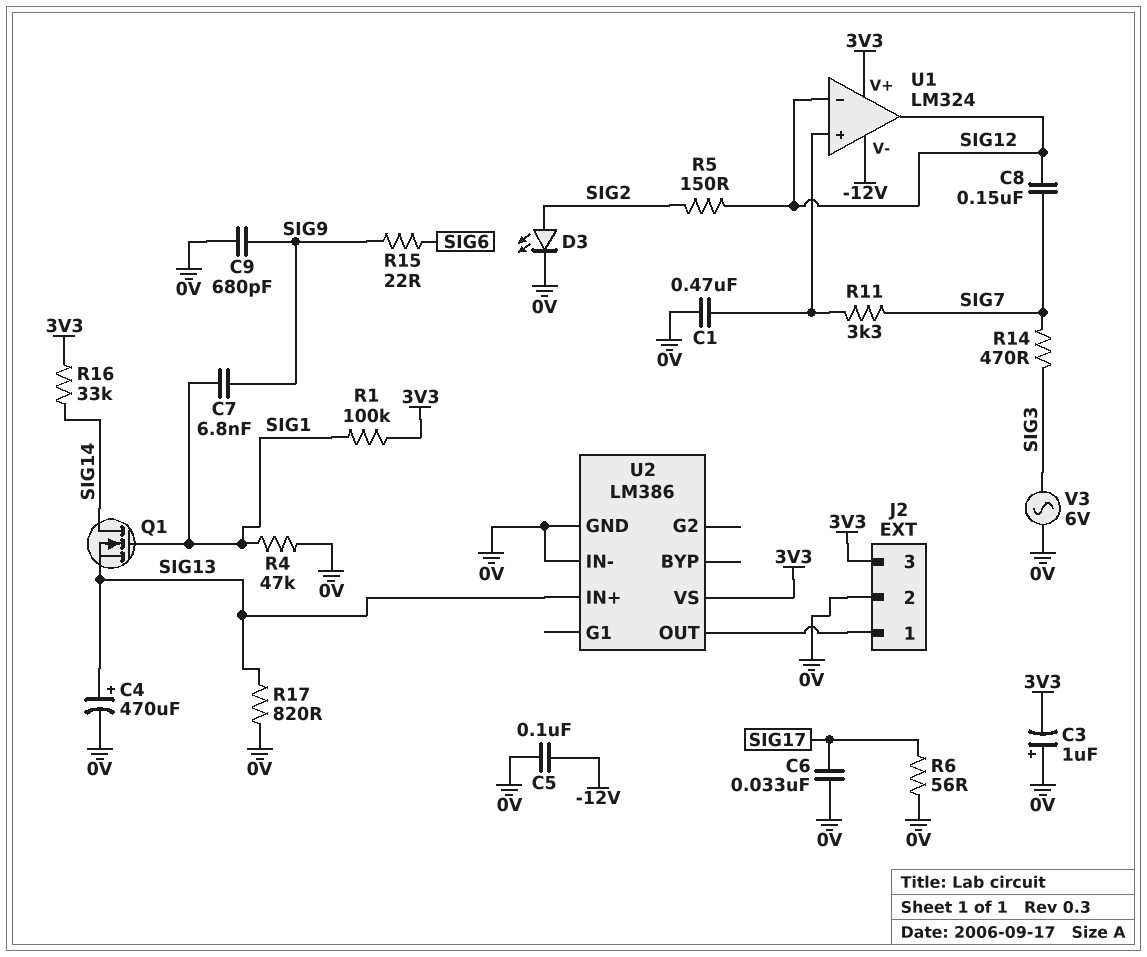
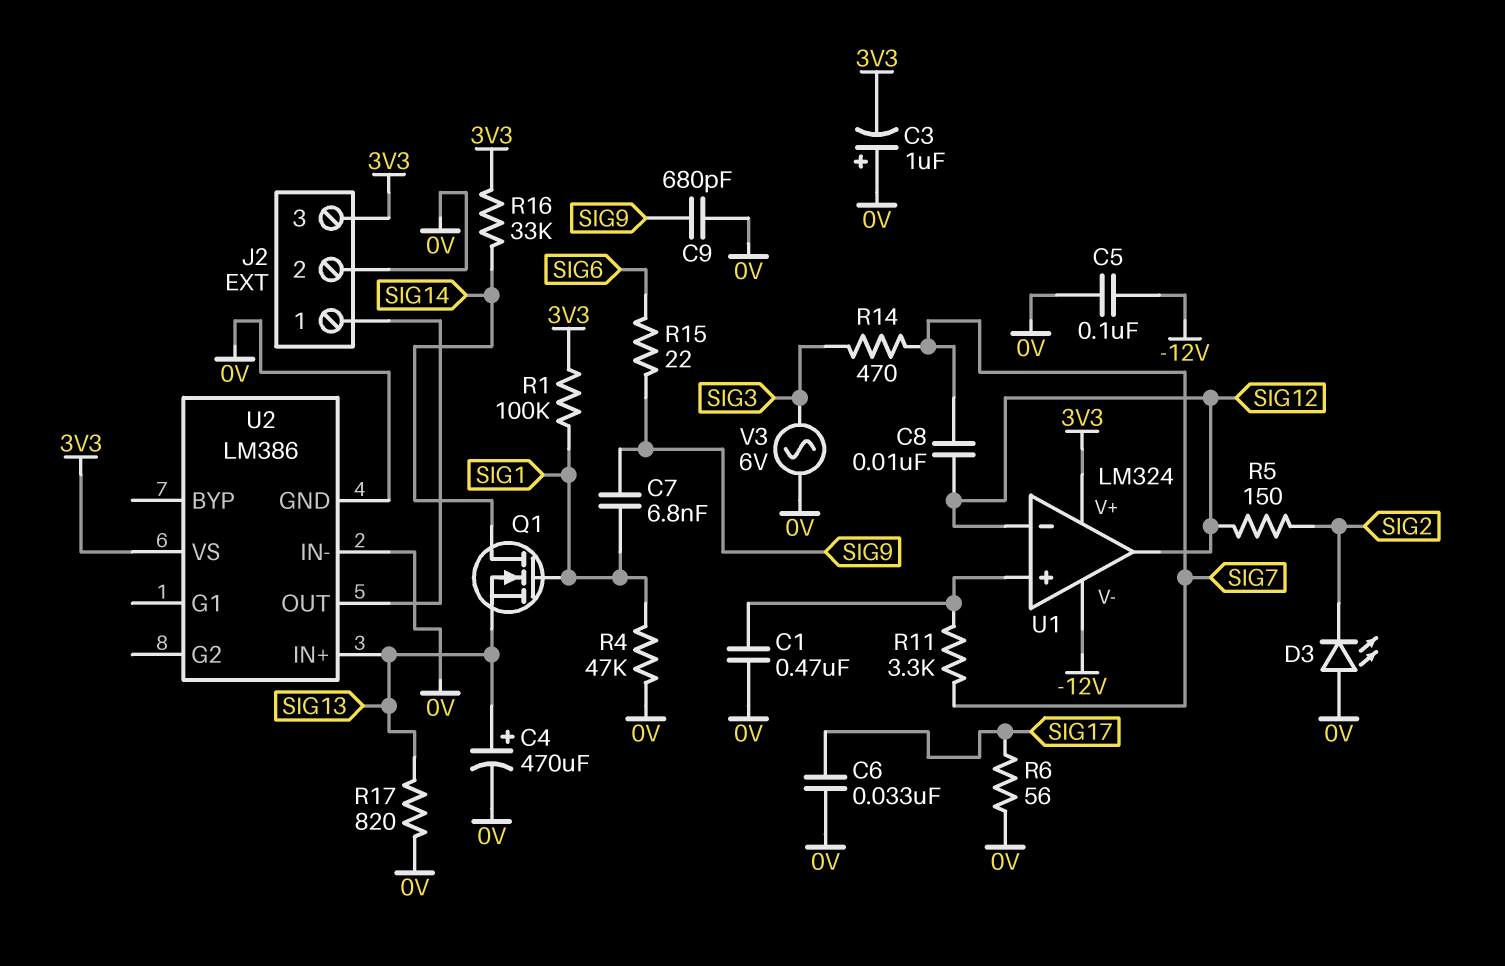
C8: 150nF (SIG7, SIG12) -> 10nF (SIG7, SIG12)
D3: LED (A SIG2, K 0V) -> LED (A 0V, K SIG2)

